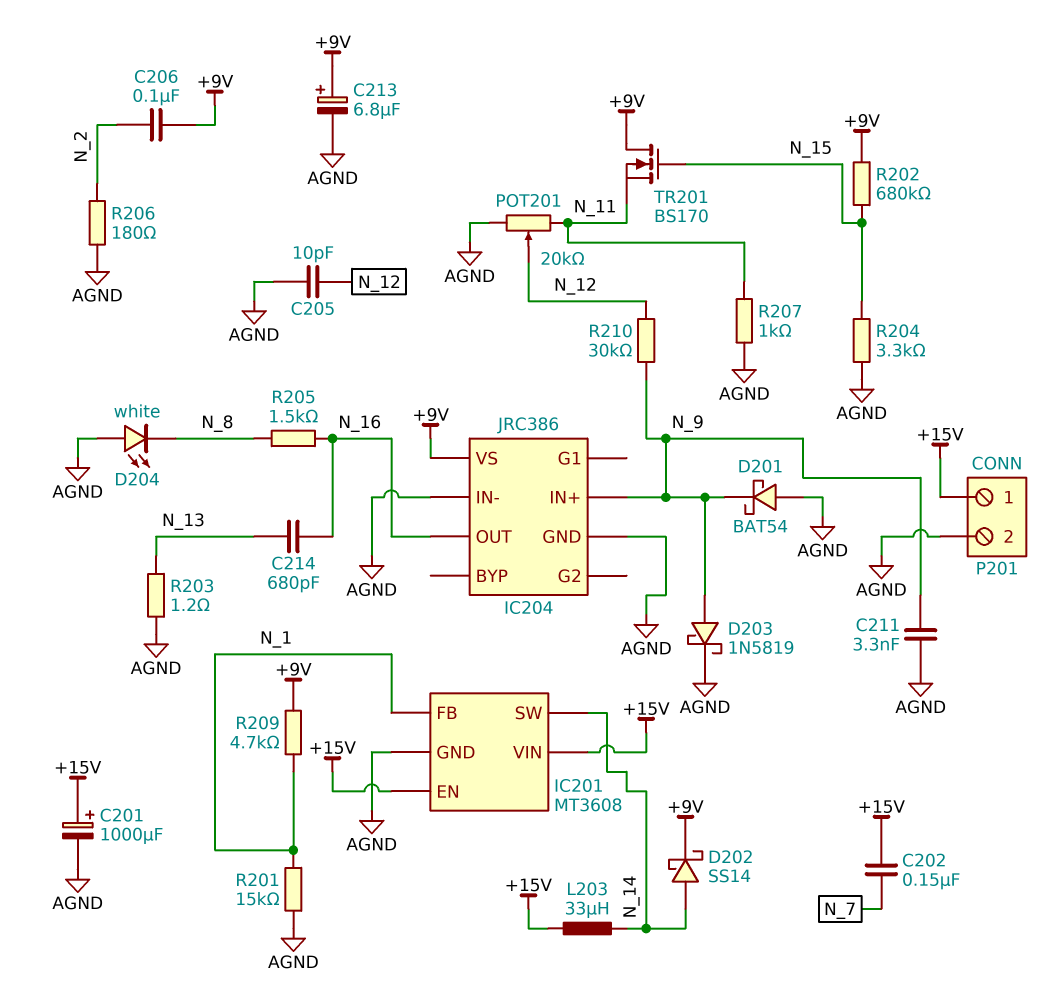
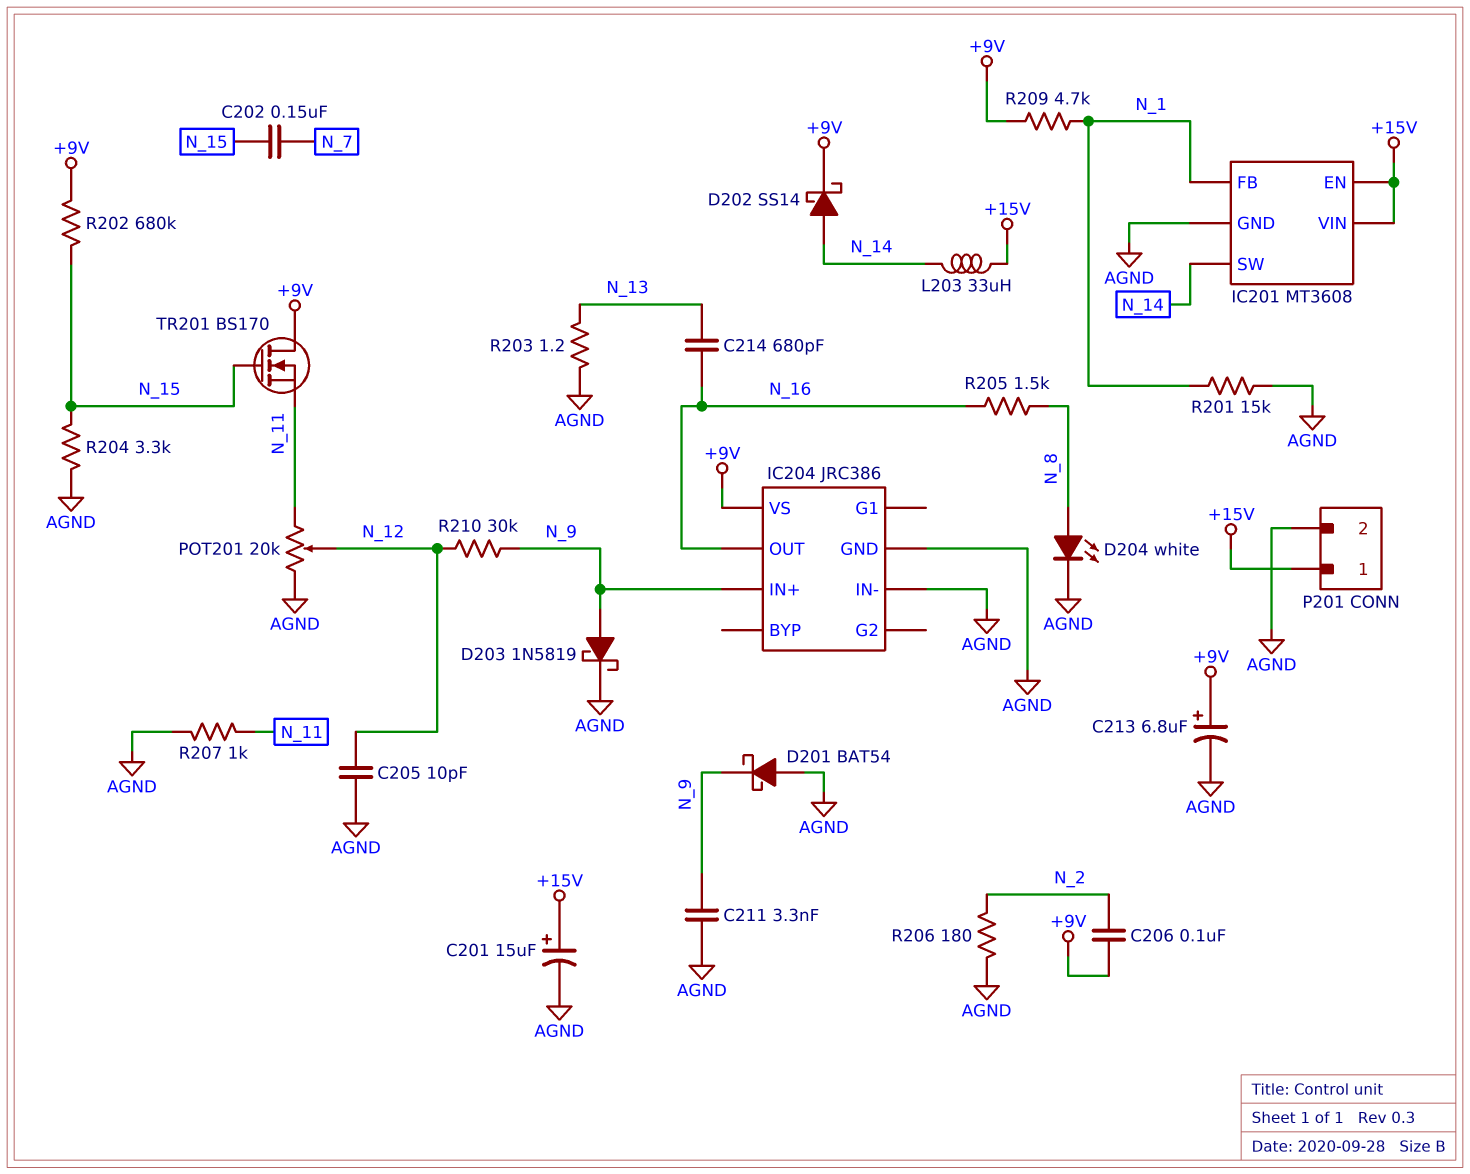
C201: 1000uF (plus +15V, minus AGND) -> 15uF (plus +15V, minus AGND)
C202: 150nF (+15V, N_7) -> 150nF (N_7, N_15)
D204: LED white (A AGND, K N_8) -> LED white (A N_8, K AGND)

